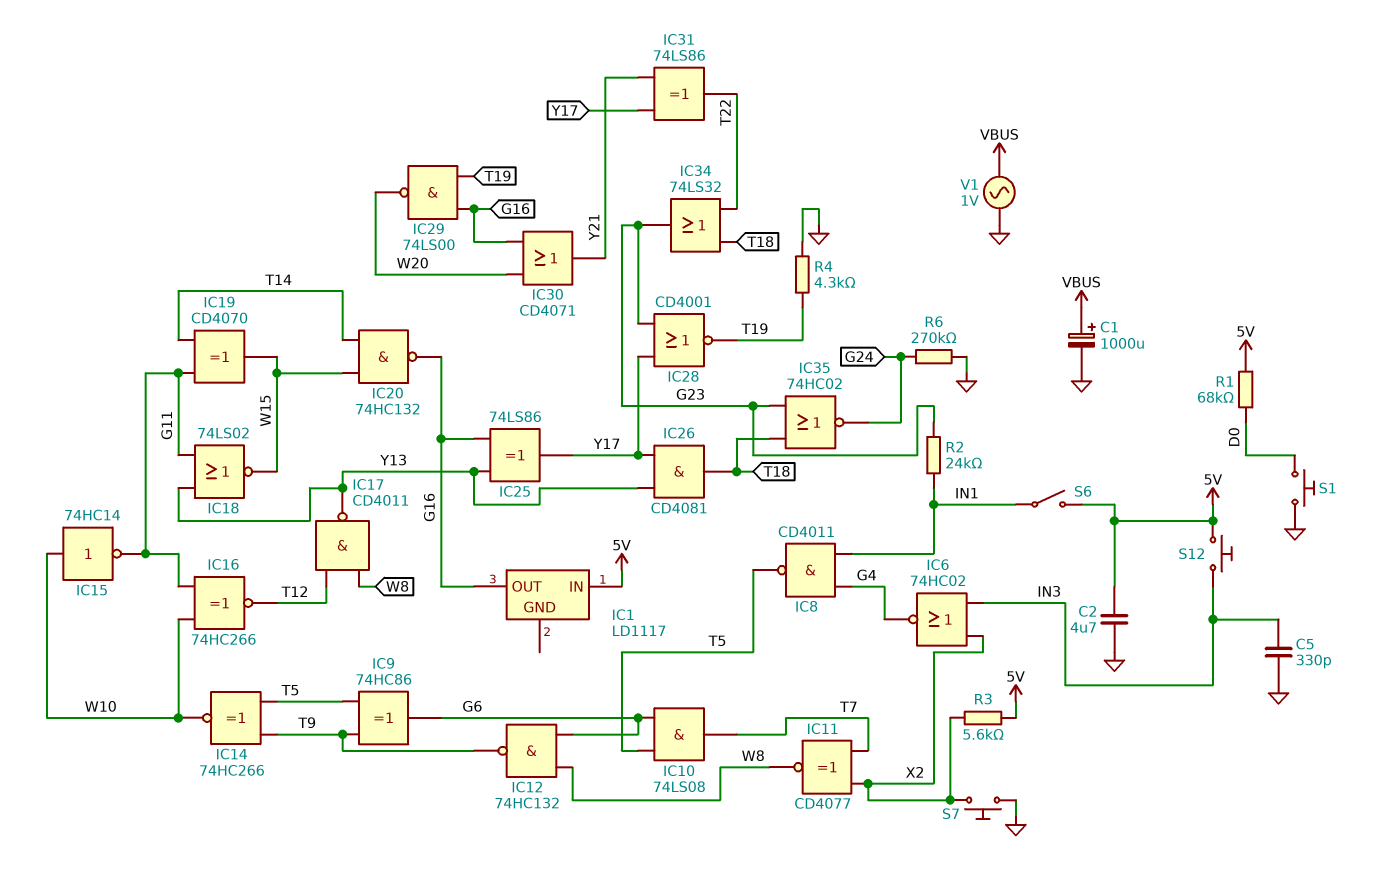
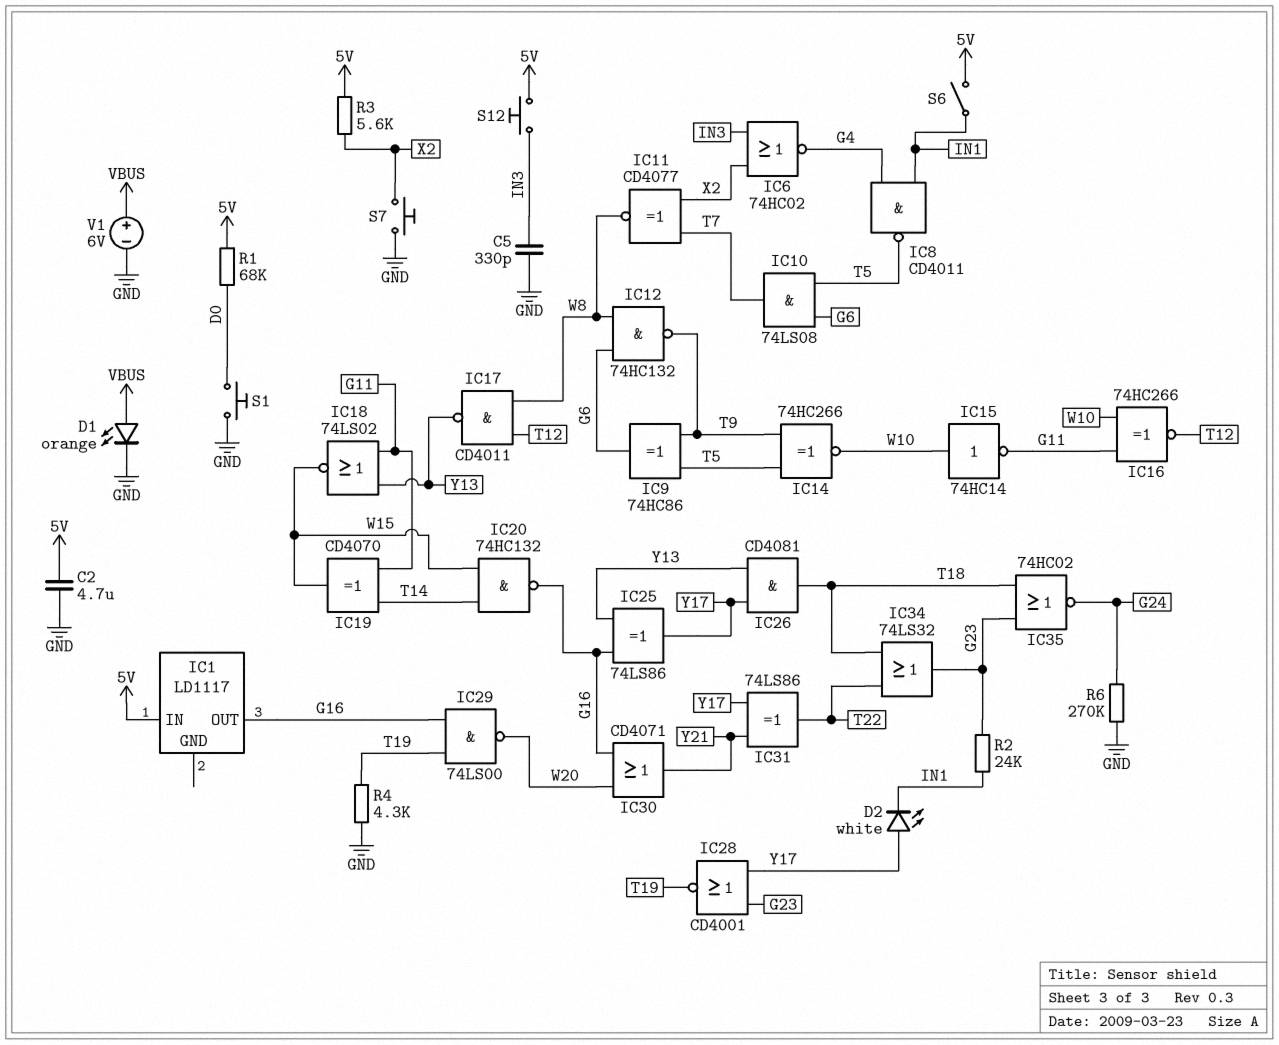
C1: 1000uF (plus VBUS, minus GND) -> none
D1: none -> LED orange (A VBUS, K GND)
D2: none -> LED white (A Y17, K IN1)
V1: AC 1V (GND, VBUS) -> 6V (plus VBUS, minus GND)

